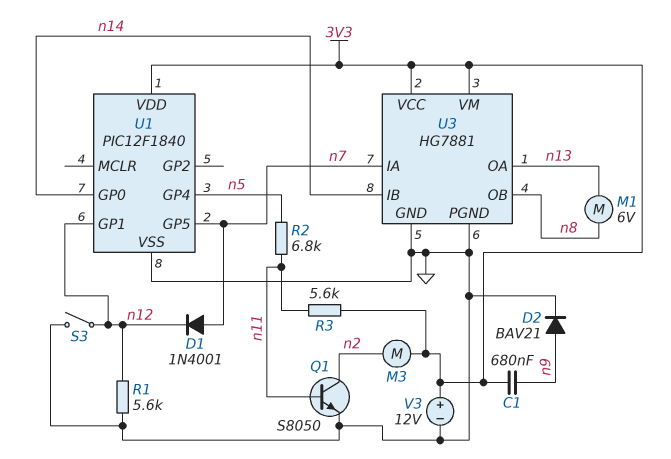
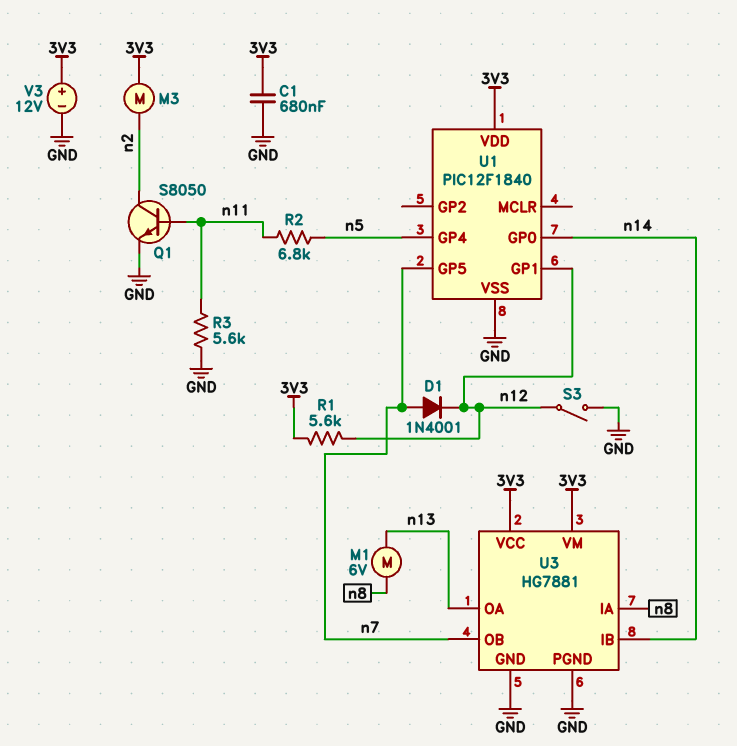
C1: 680nF (3V3, n9) -> 680nF (3V3, GND)
D2: diode BAV21 (A n9, K GND) -> none
R1: 5.6k (GND, n12) -> 5.6k (3V3, n12)
R3: 5.6k (3V3, n11) -> 5.6k (GND, n11)
U3 pin IA: n7 -> n8
U3 pin OB: n8 -> n7

